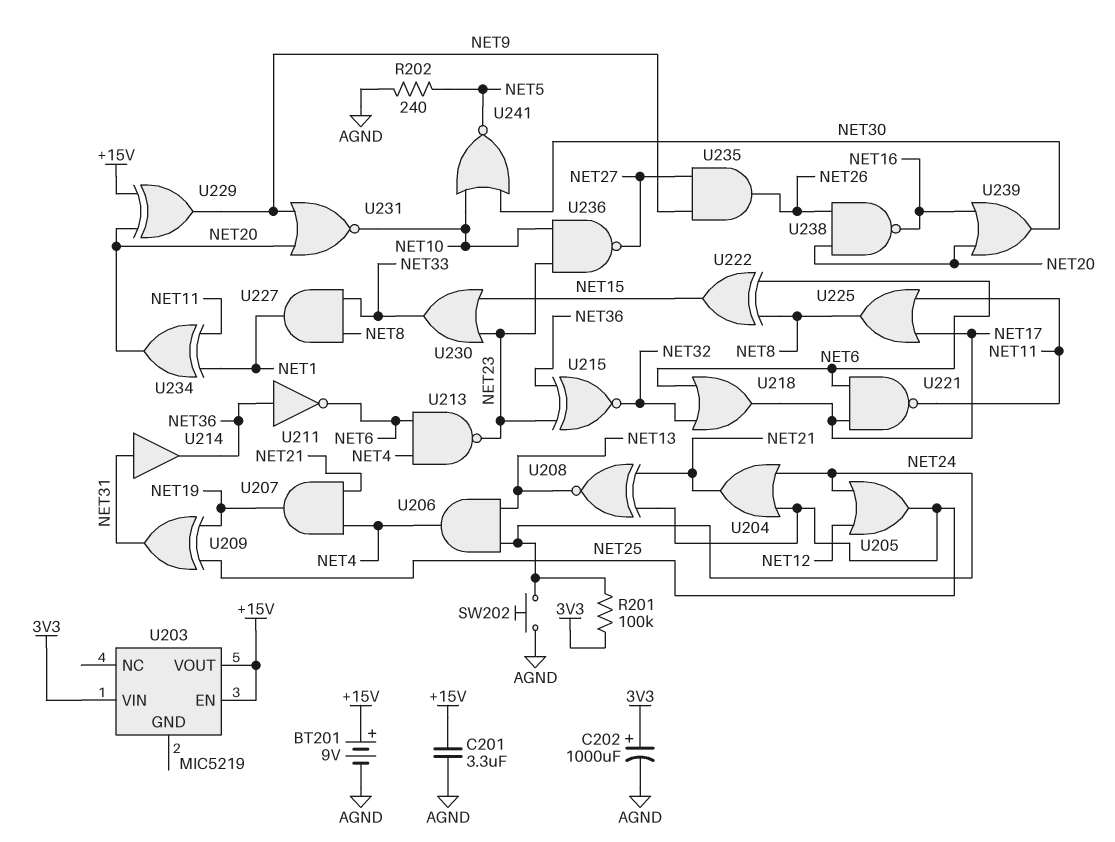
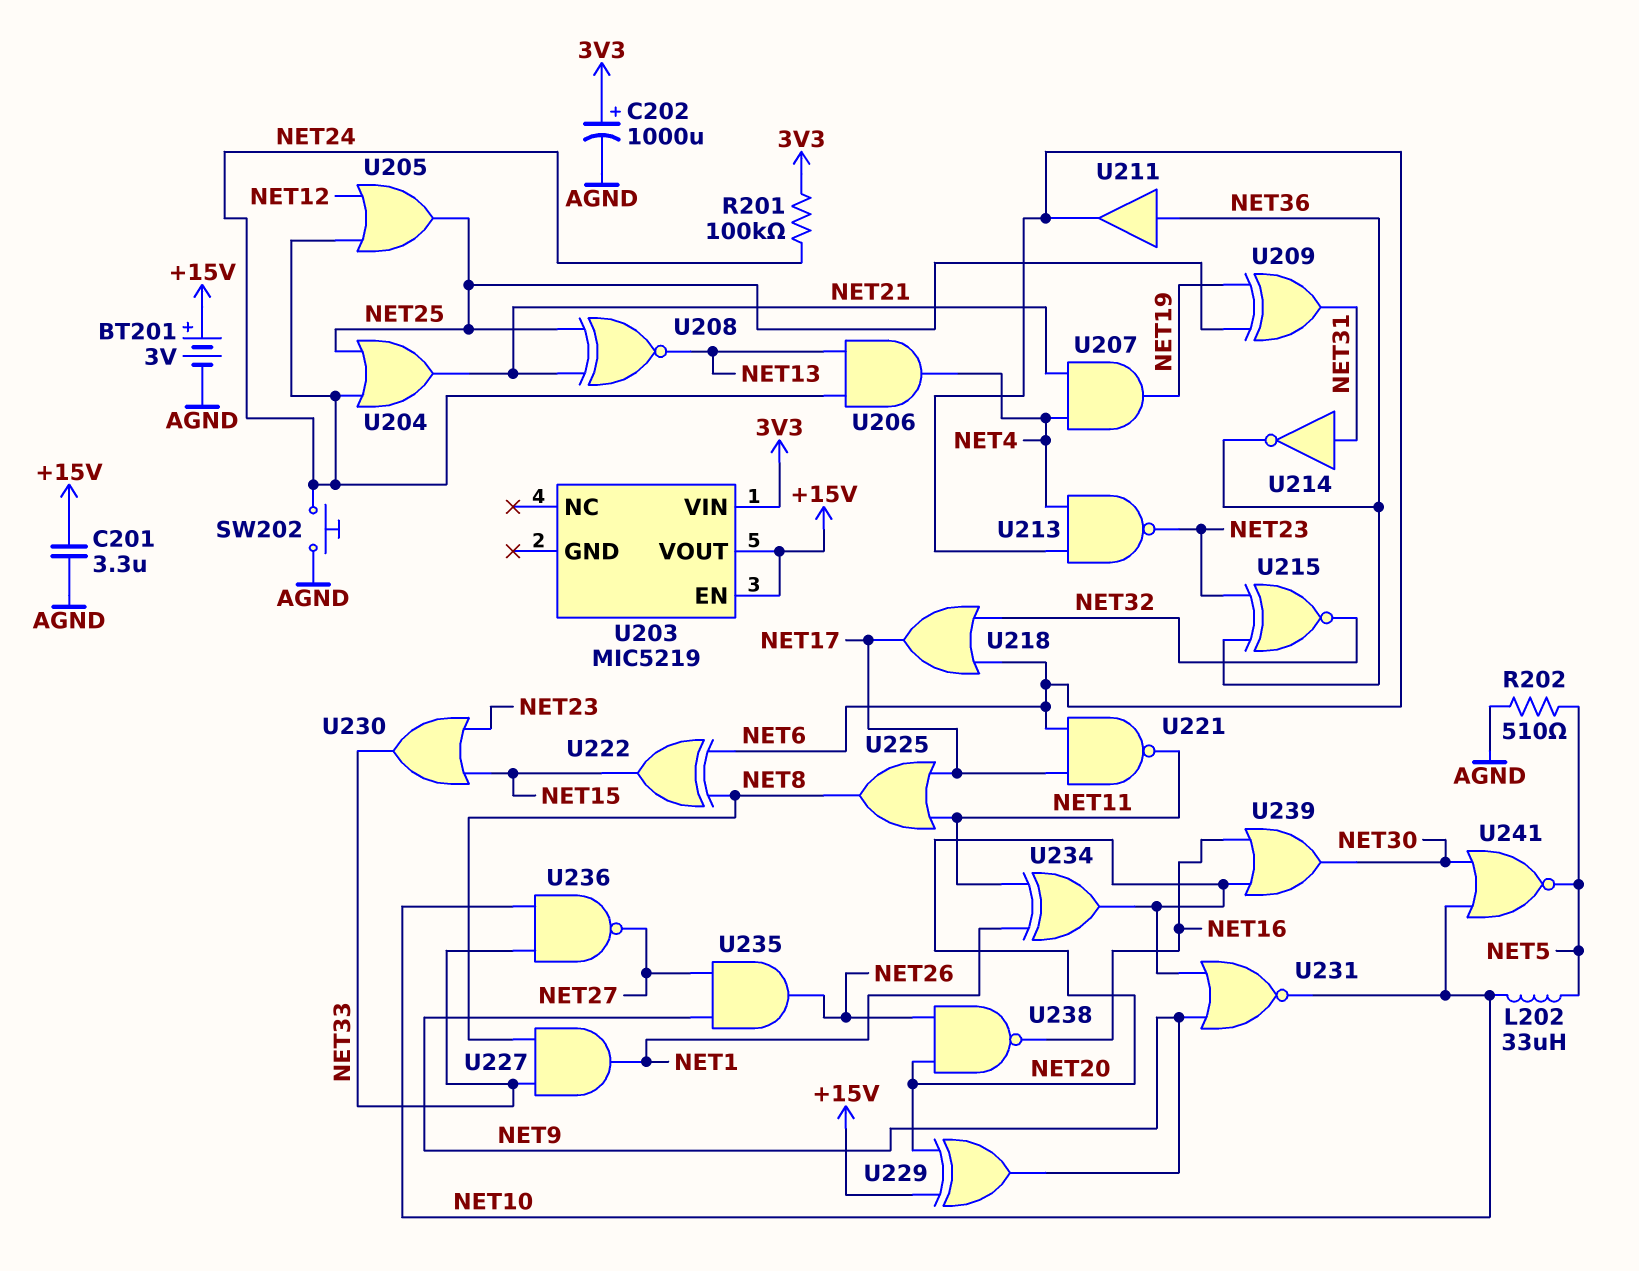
BT201: 9V (plus +15V, minus AGND) -> 3V (plus +15V, minus AGND)
L202: none -> 33uH (NET5, NET10)
R202: 240 (AGND, NET5) -> 510 (AGND, NET5)
U211: NOT (in NET36, out NET6) -> buffer (in NET36, out NET6)
U214: buffer (in NET31, out NET36) -> NOT (in NET31, out NET36)
U236: NAND (in NET10, in NET23, out NET27) -> NAND (in NET10, in NET33, out NET27)

